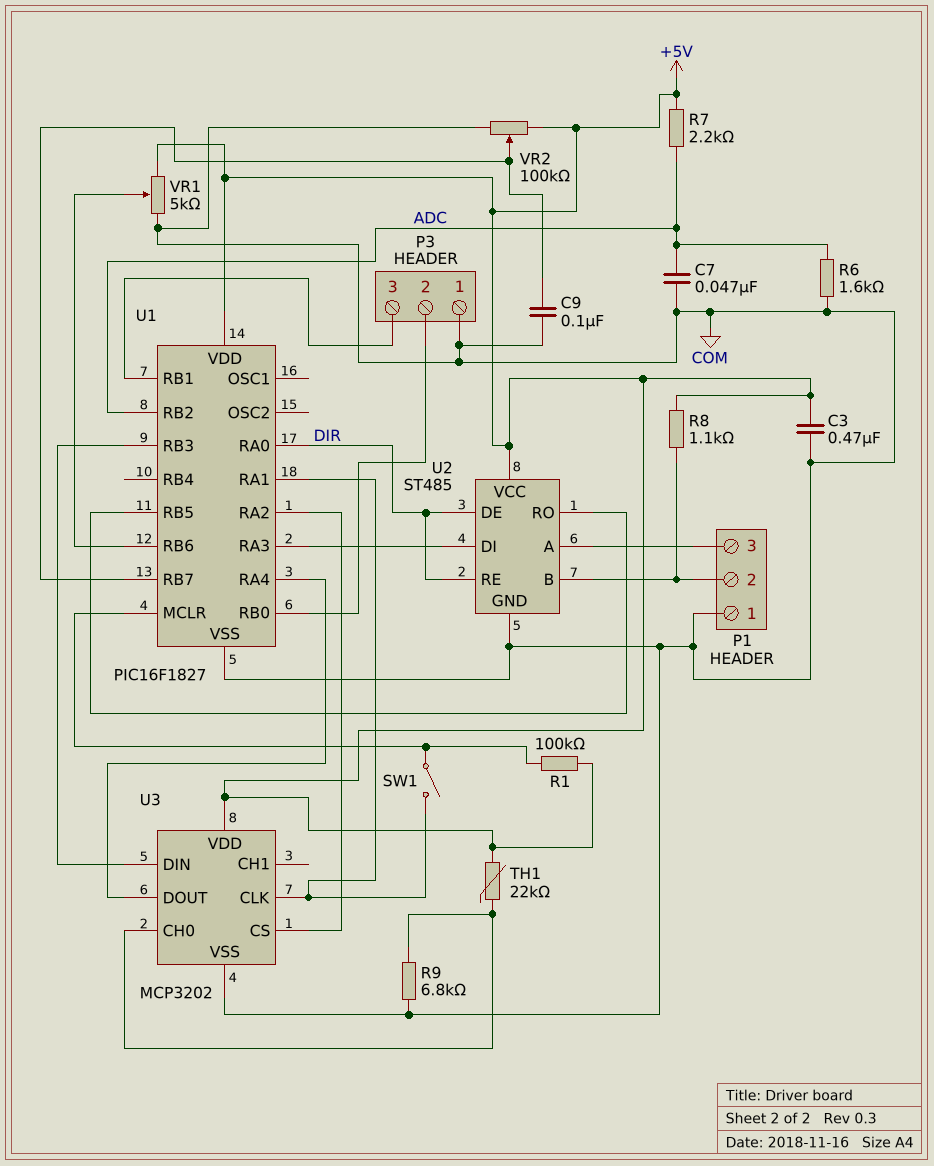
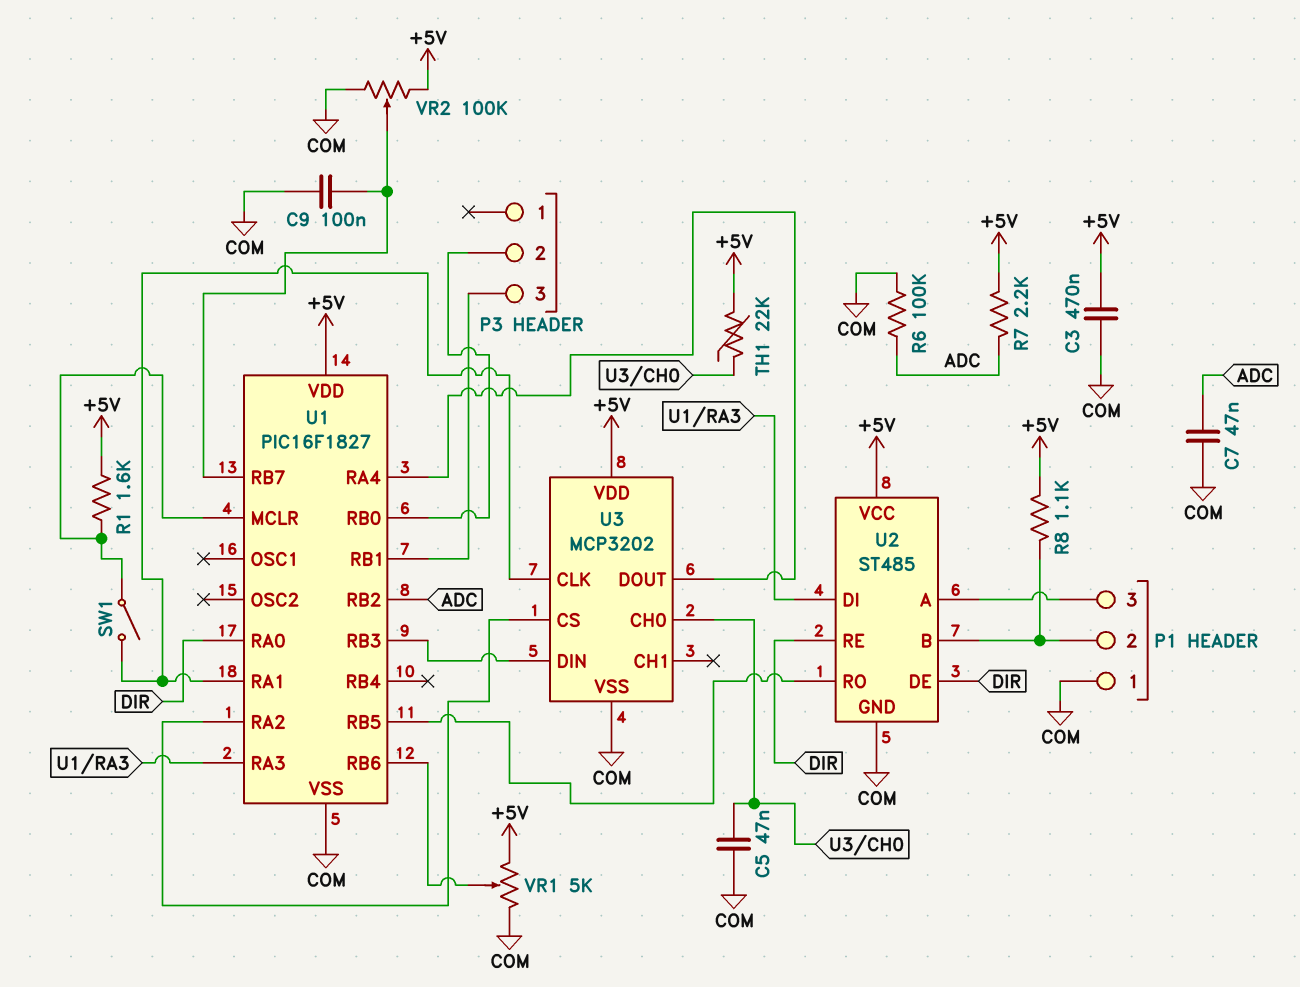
C5: none -> 47nF (COM, U3/CH0)
P3 pin 1: COM -> none
R1: 100k (+5V, U1/MCLR) -> 1.6k (+5V, U1/MCLR)
R6: 1.6k (ADC, COM) -> 100k (ADC, COM)
R9: 6.8k (COM, U3/CH0) -> none

